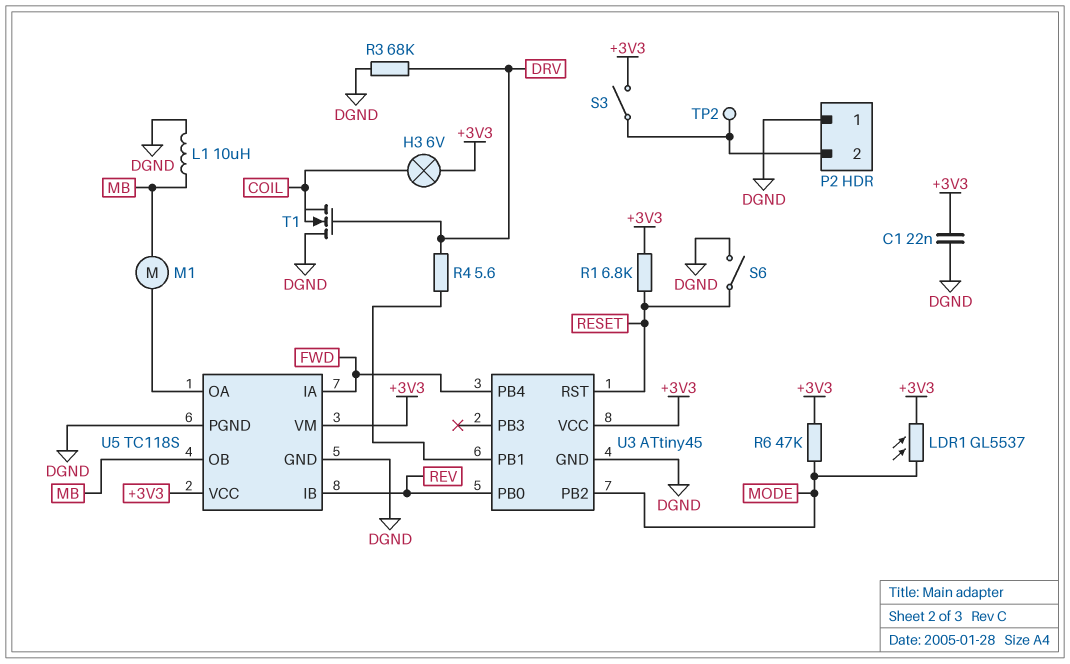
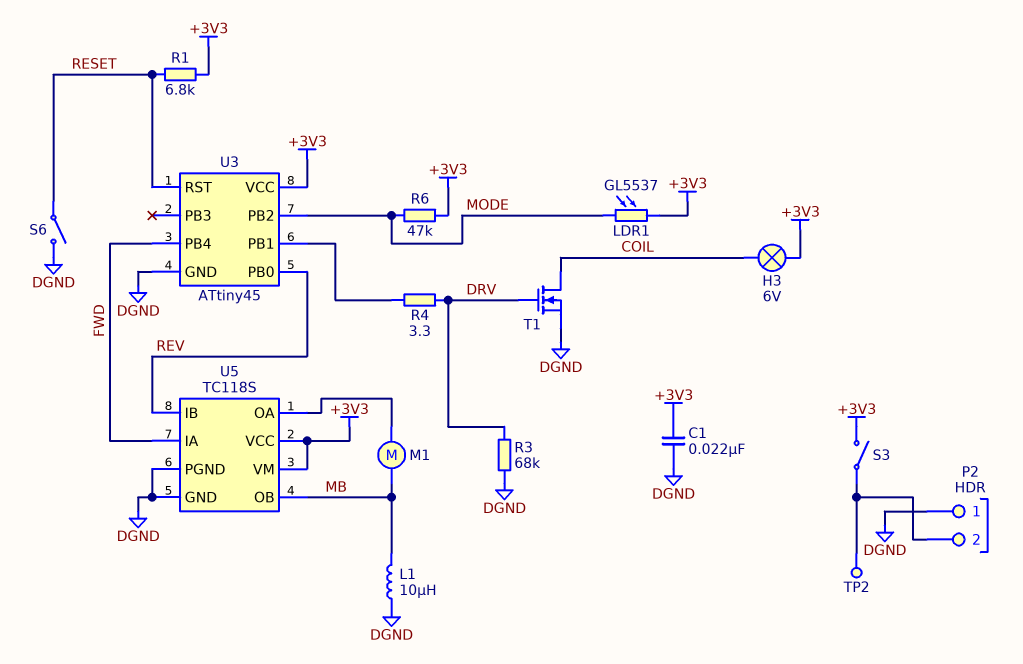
R4: 5.6 (DRV, U3/PB1) -> 3.3 (DRV, U3/PB1)
T1: NMOS (G DRV, D DGND, S COIL) -> NMOS (G DRV, D COIL, S DGND)

